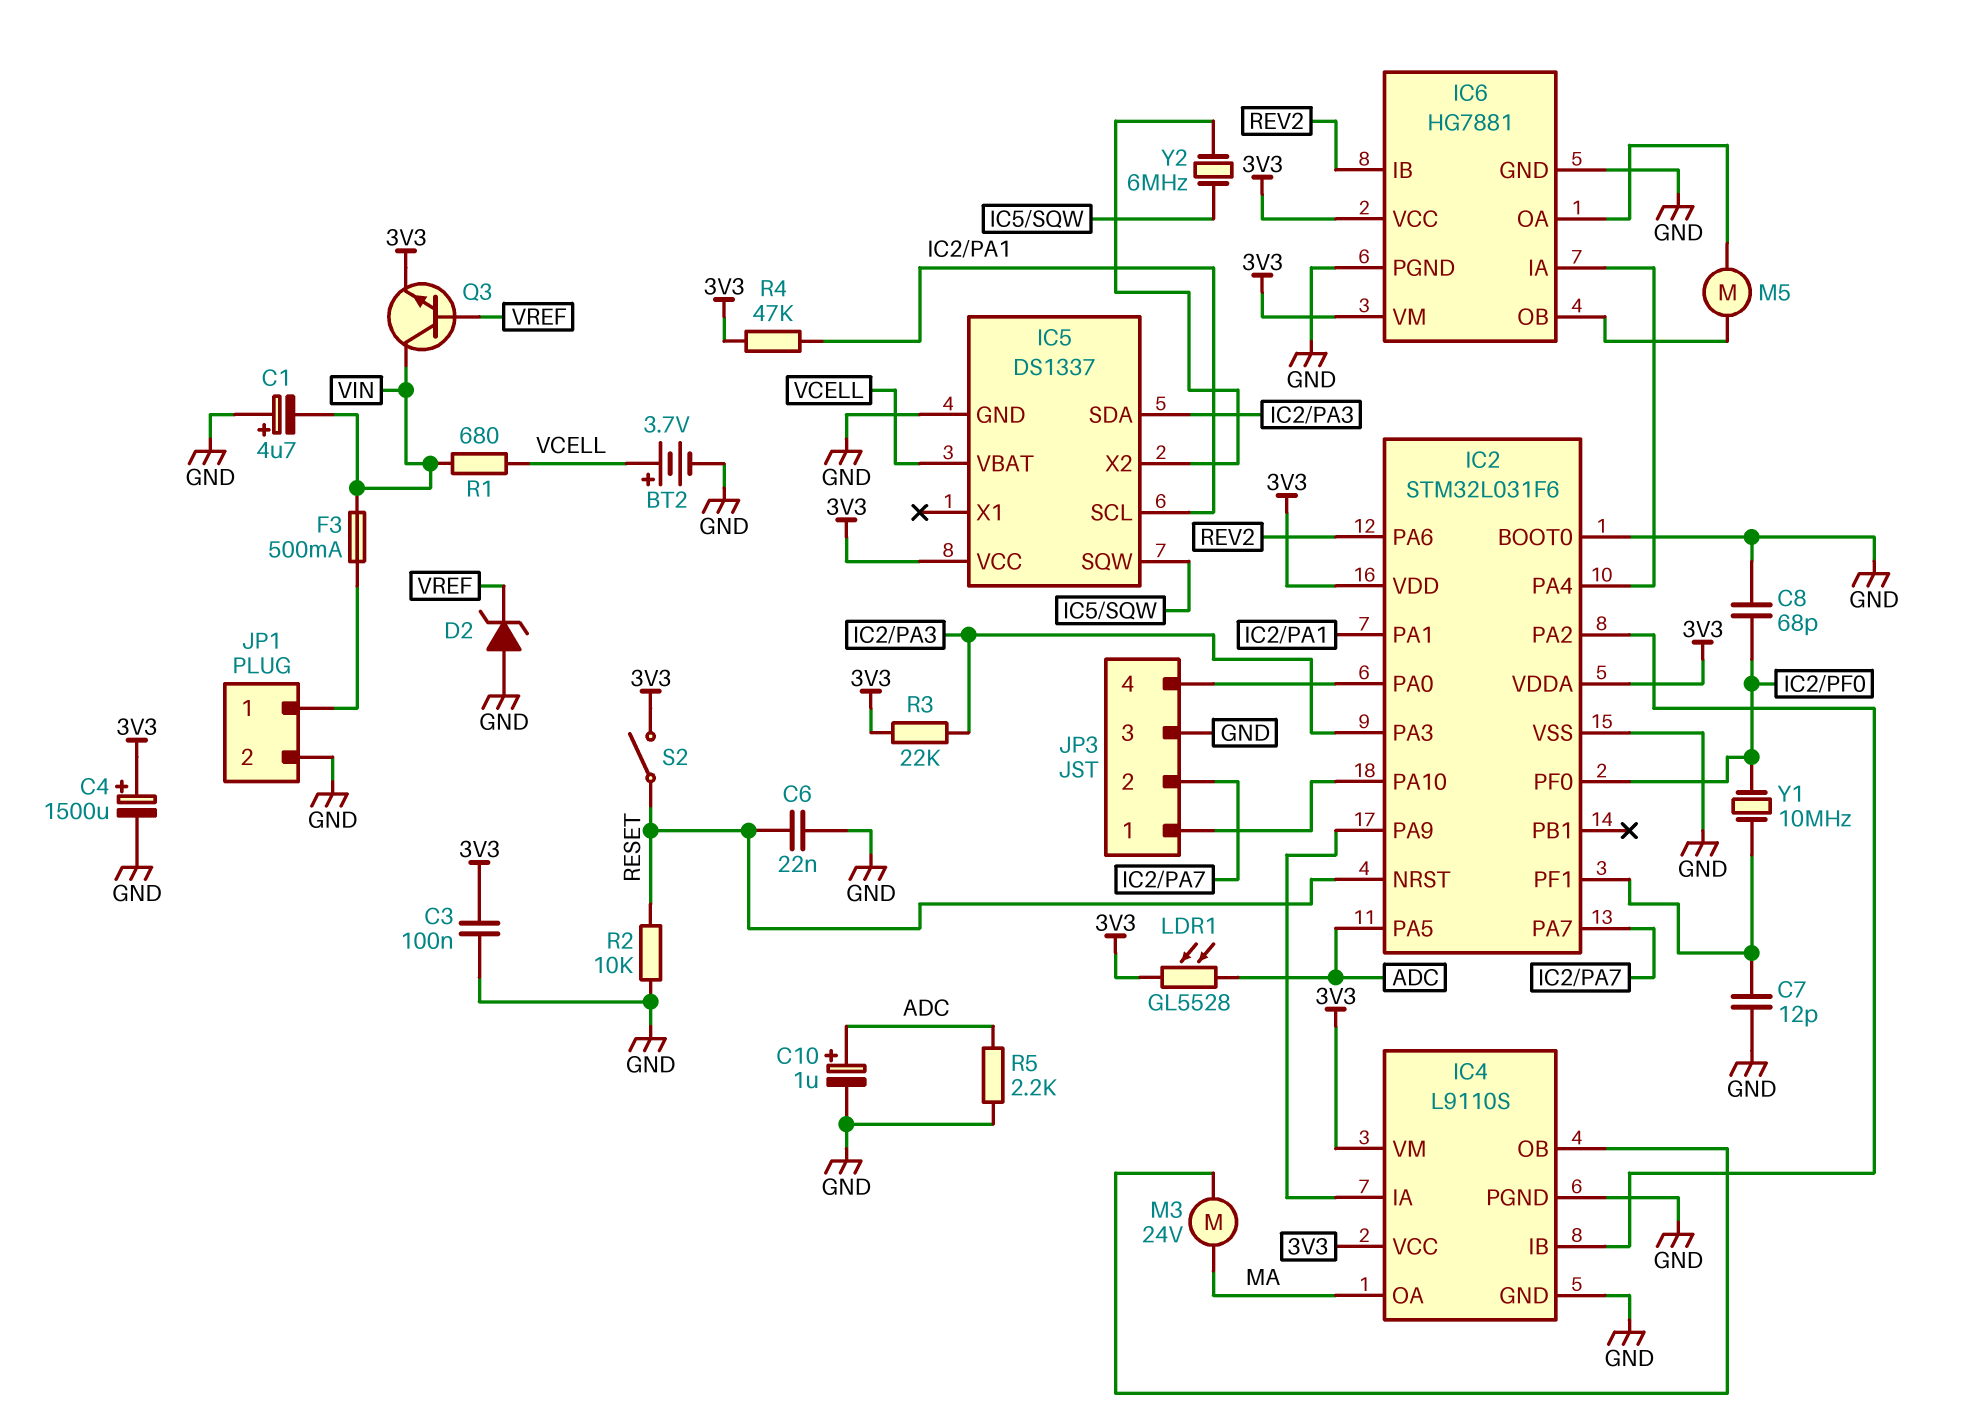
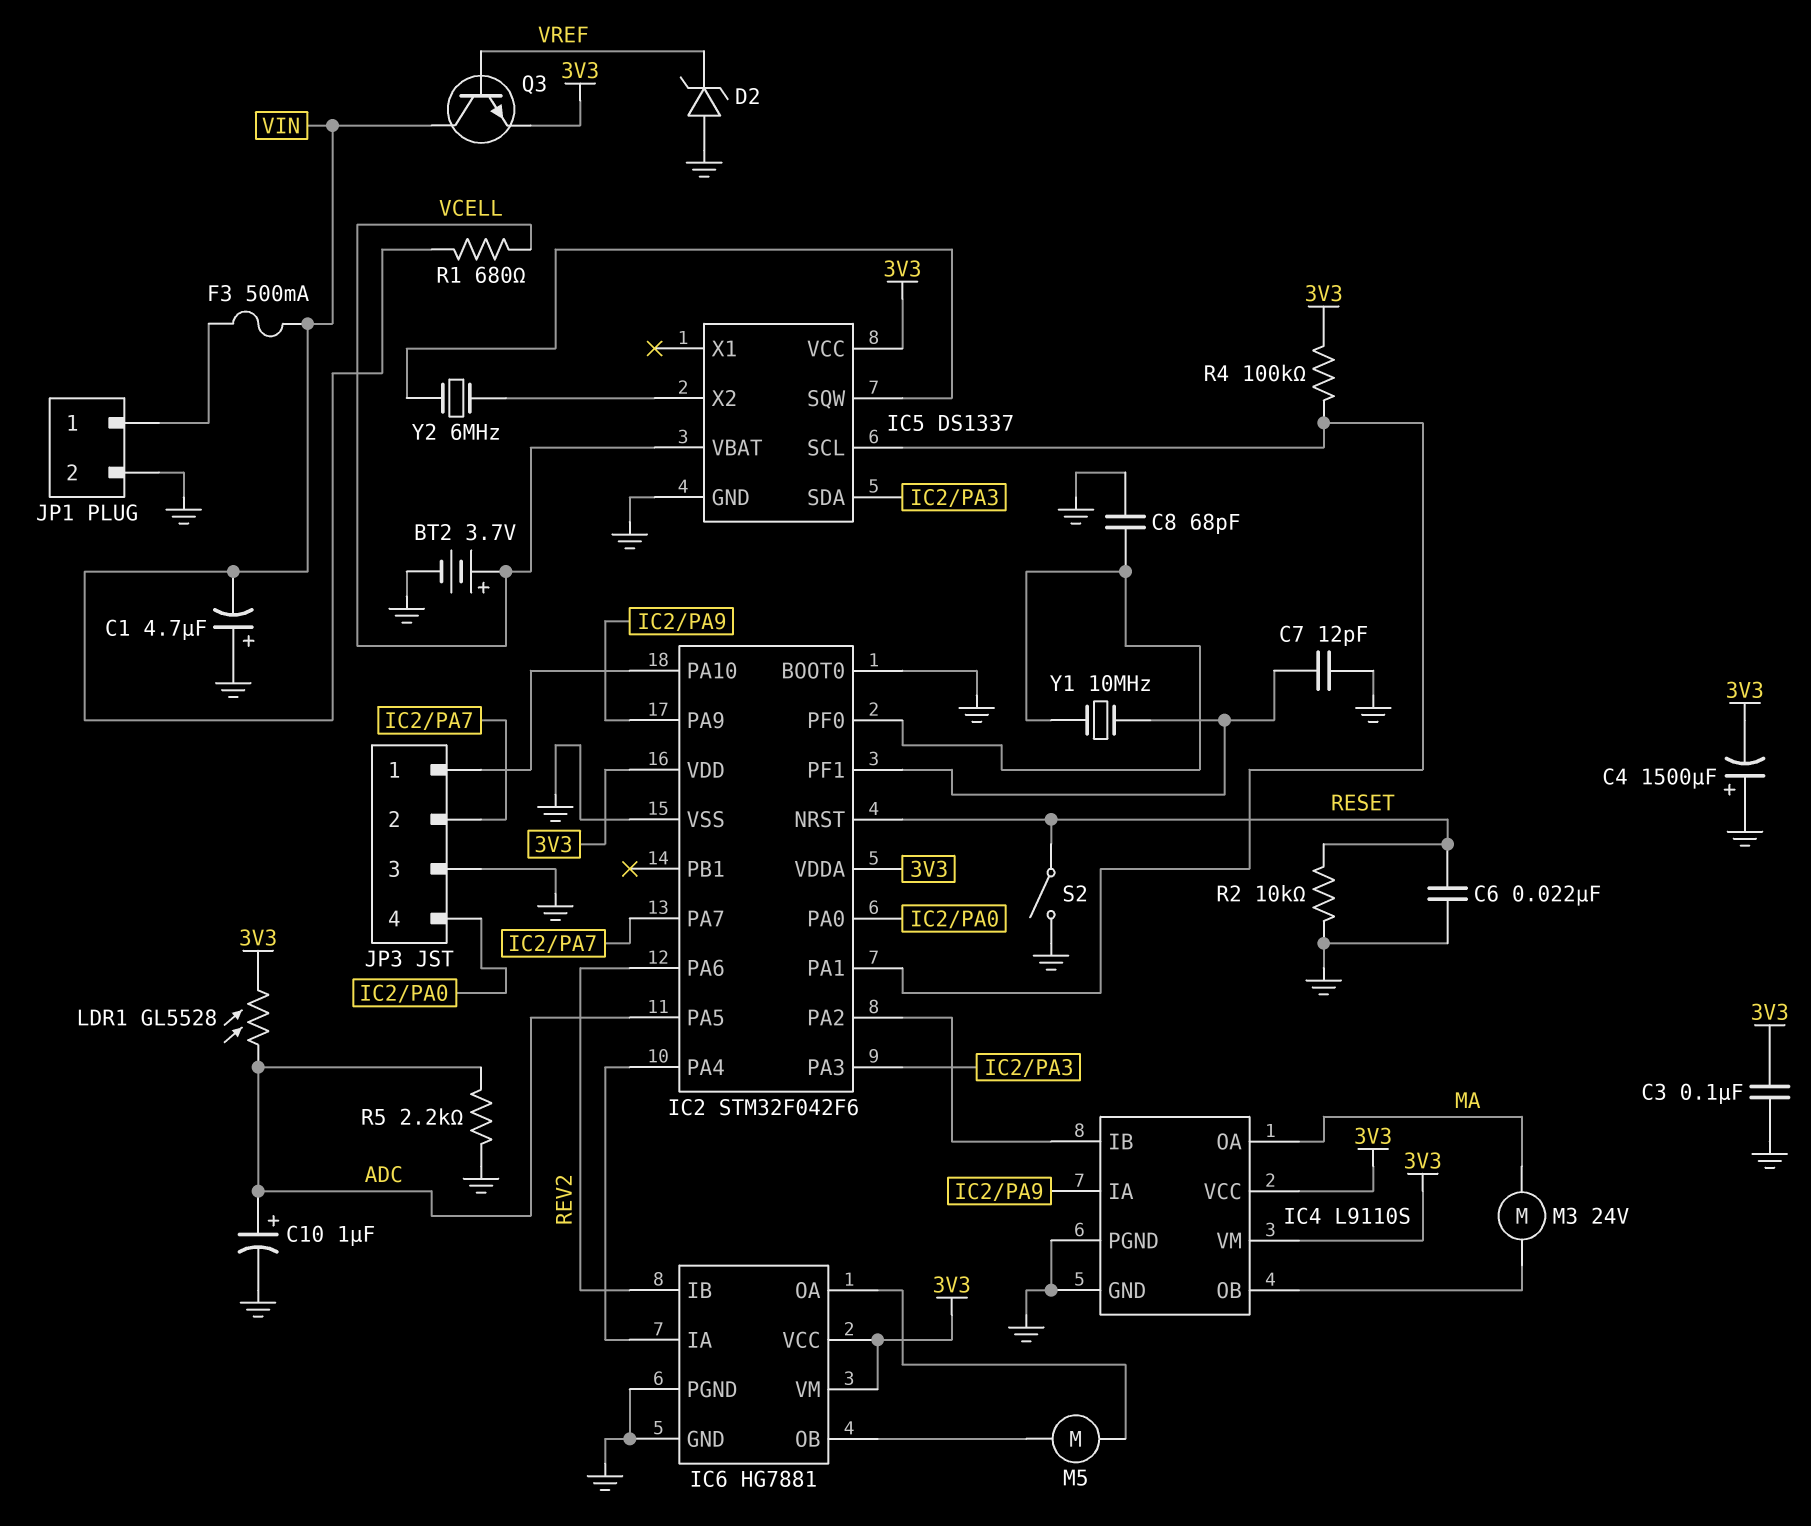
C4: 1500uF (plus 3V3, minus GND) -> 1500uF (plus GND, minus 3V3)
IC2: STM32L031F6 -> STM32F042F6
R3: 22k (3V3, IC2/PA3) -> none
R4: 47k (3V3, IC2/PA1) -> 100k (3V3, IC2/PA1)
S2: switch (3V3, RESET) -> switch (GND, RESET)

